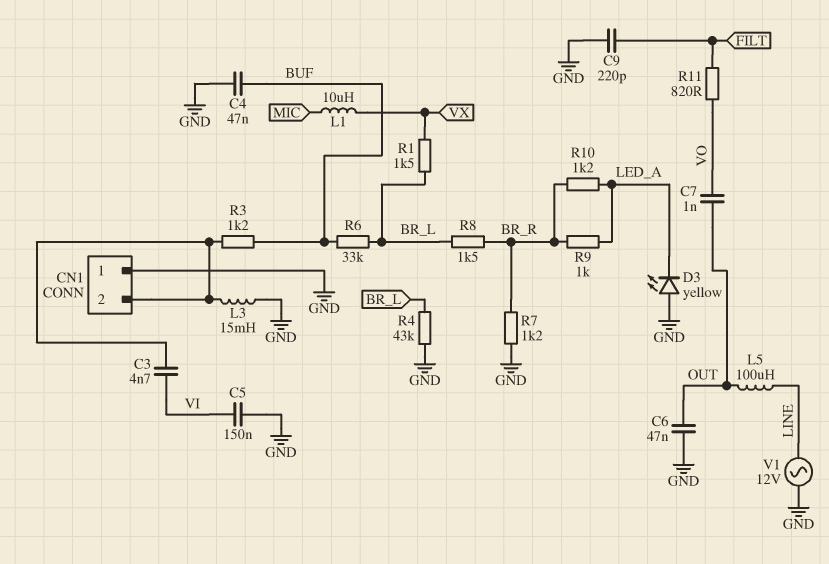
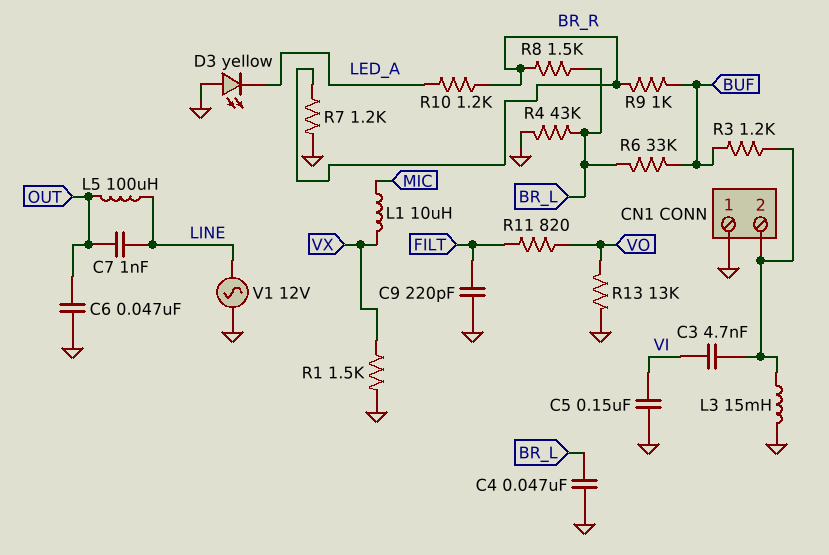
C4: 47nF (BUF, GND) -> 47nF (BR_L, GND)
C7: 1nF (OUT, VO) -> 1nF (LINE, OUT)
R1: 1.5k (BR_L, VX) -> 1.5k (GND, VX)
R9: 1k (BR_R, LED_A) -> 1k (BR_R, BUF)
R13: none -> 13k (GND, VO)

